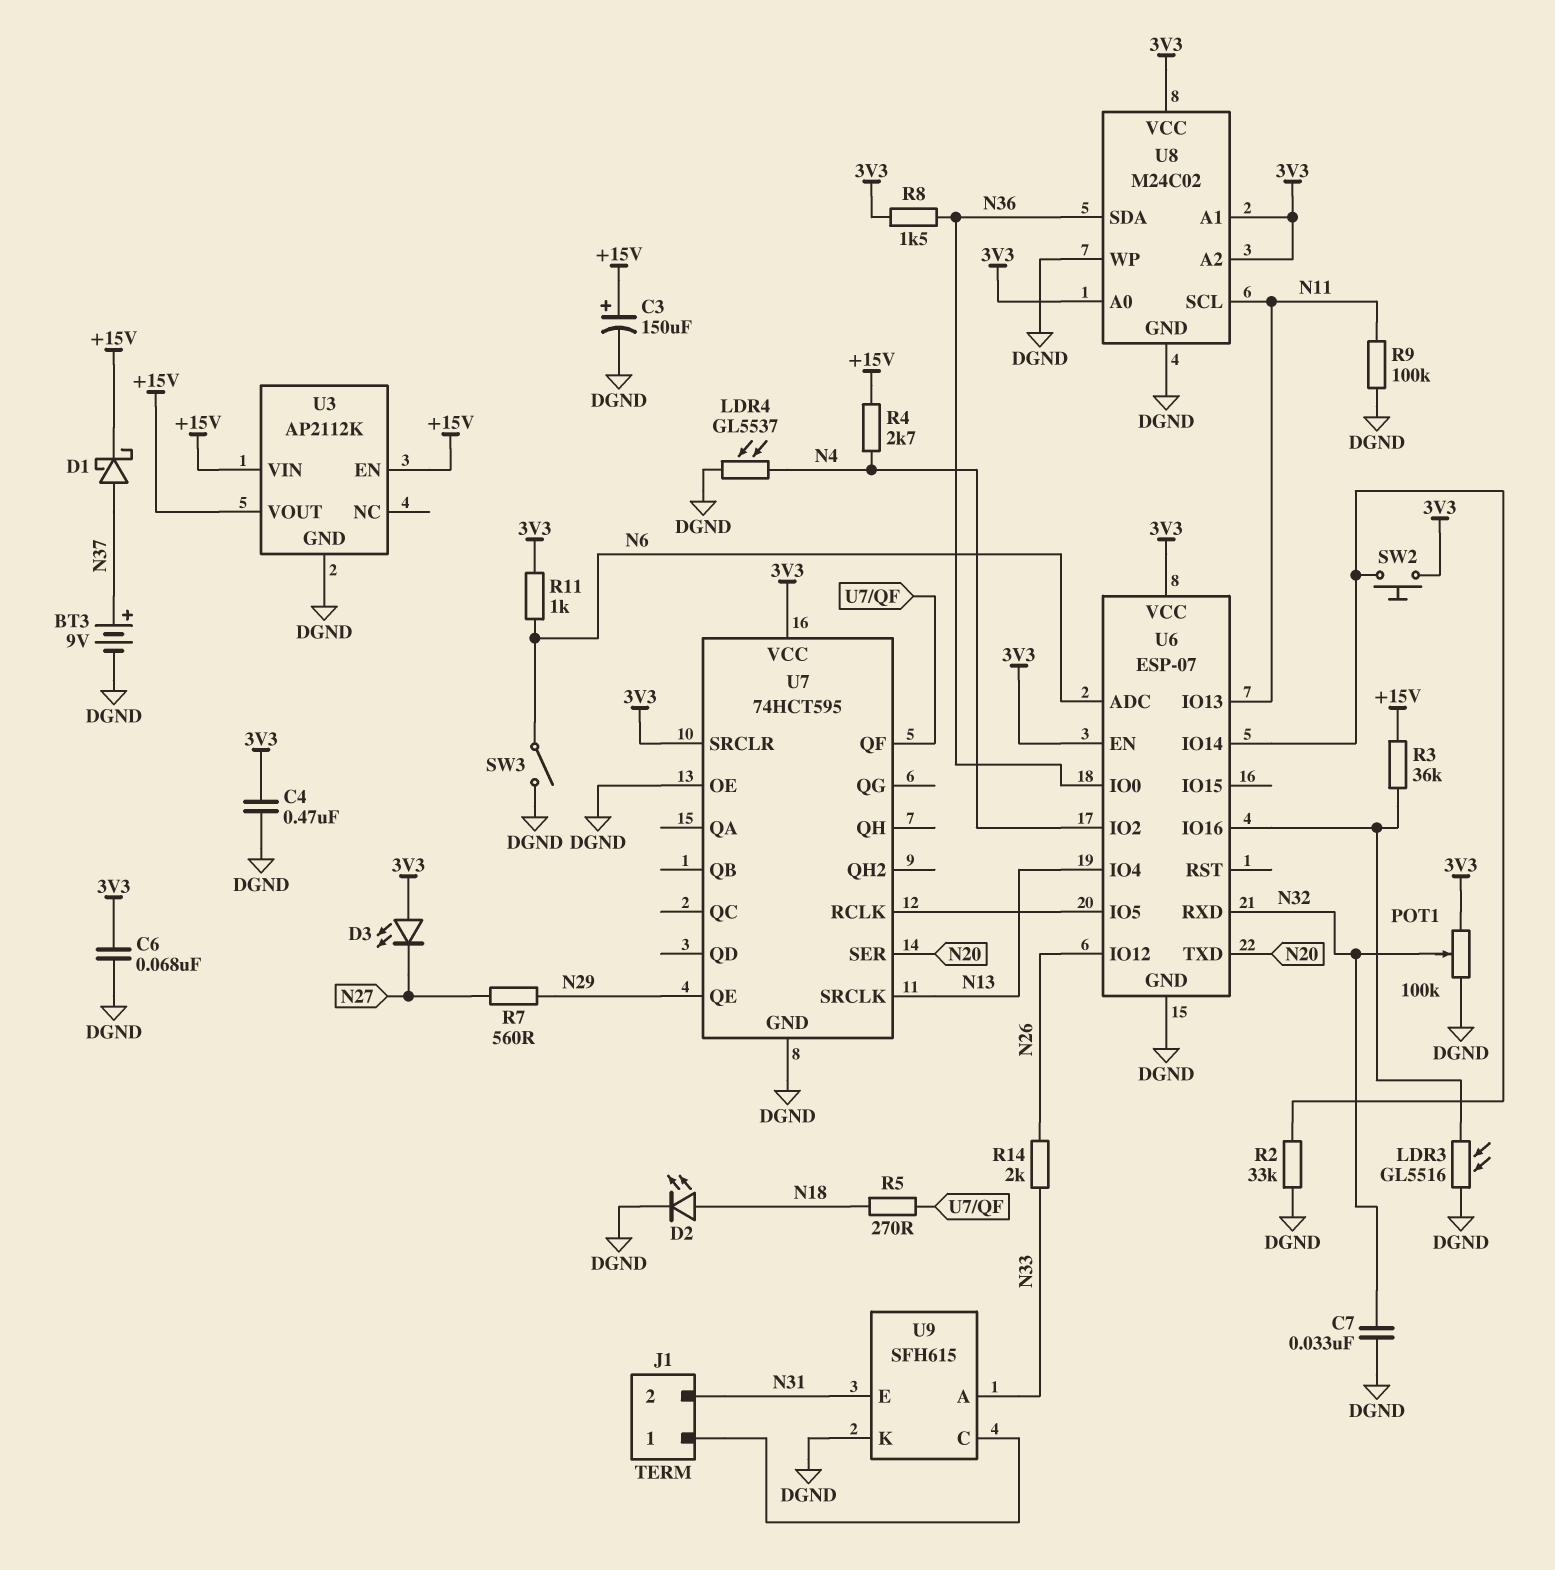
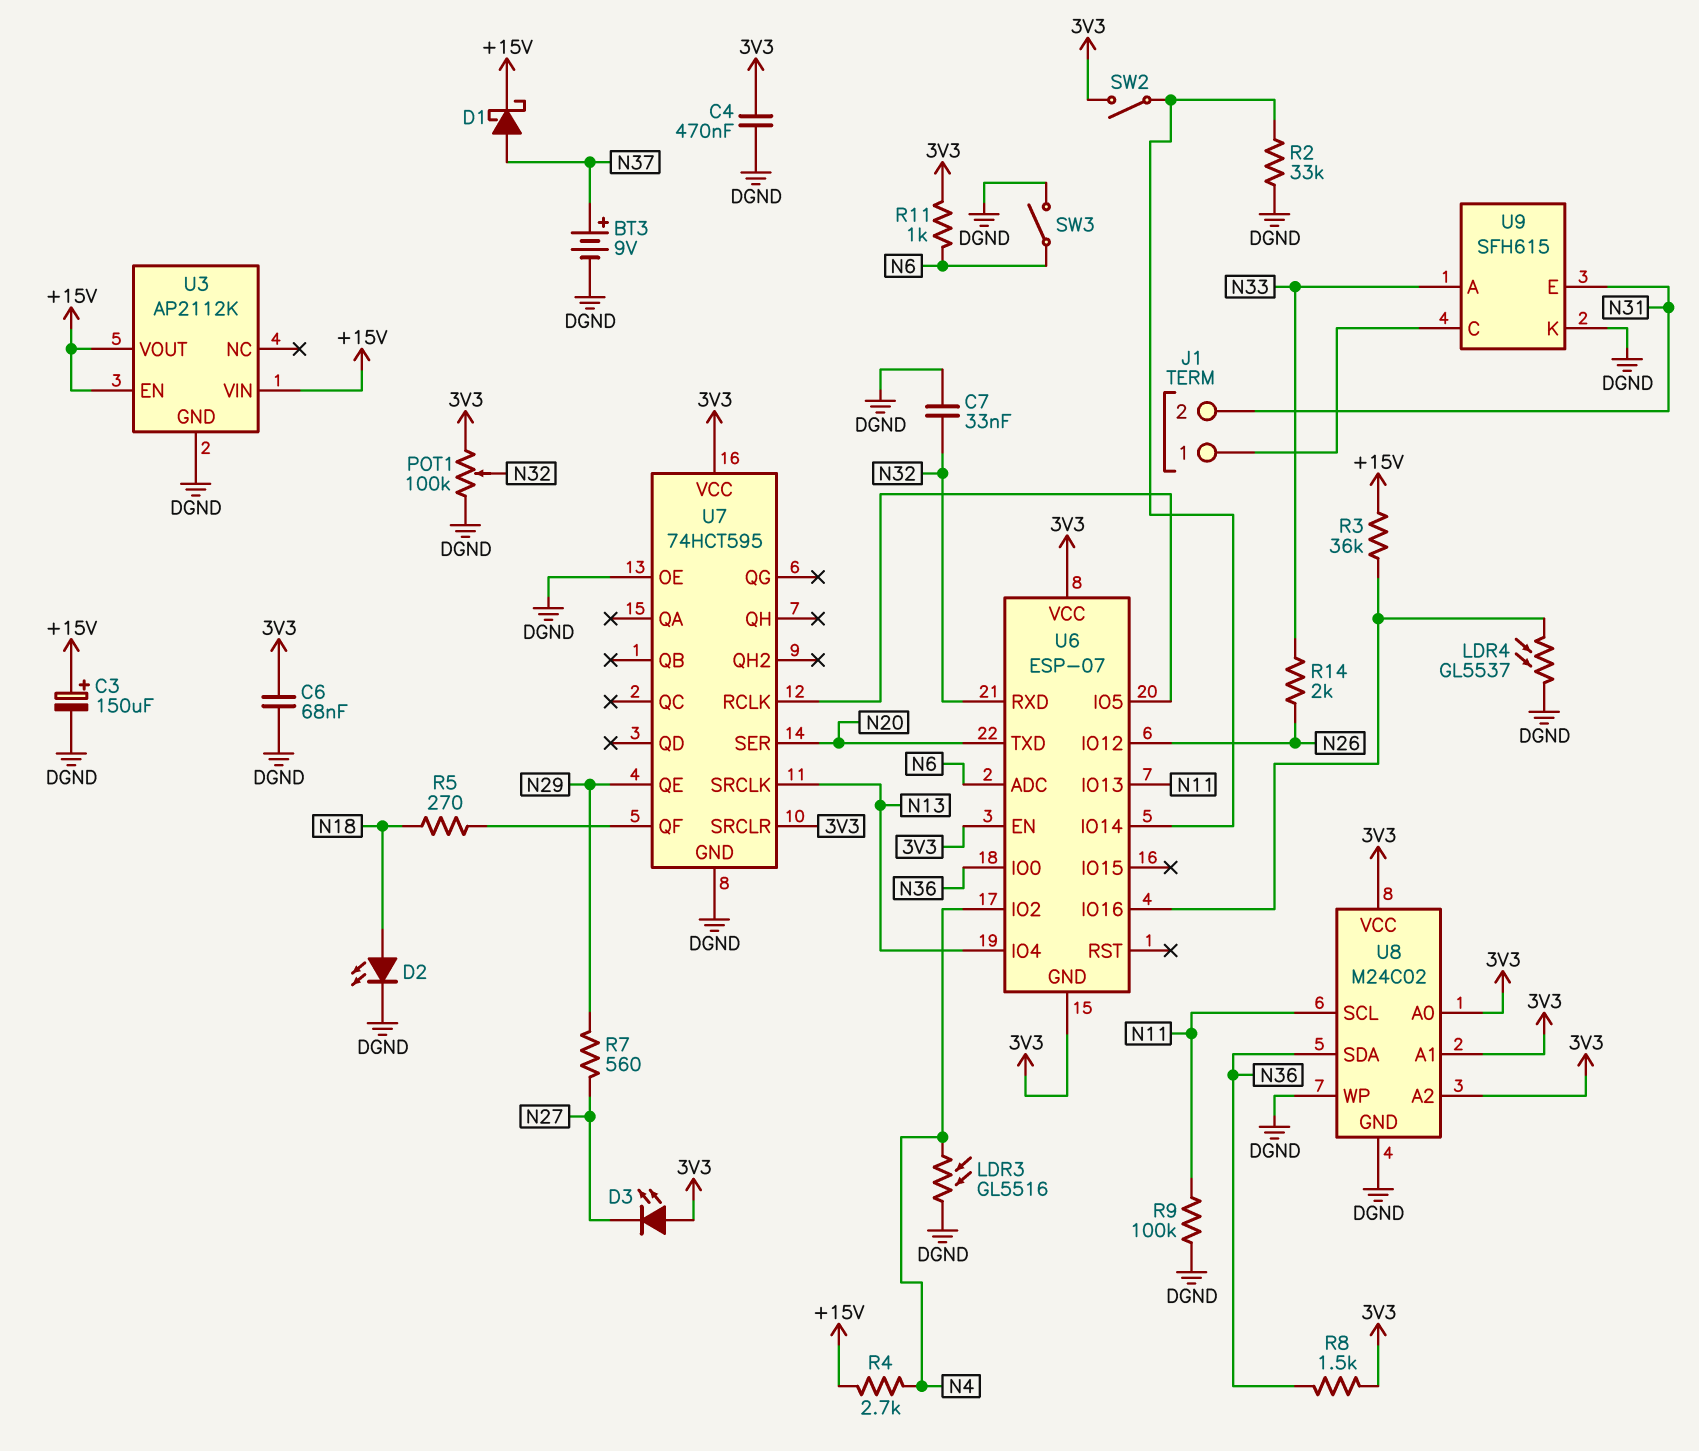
LDR3: GL5516 (DGND, U6/IO16) -> GL5516 (DGND, N4)
LDR4: GL5537 (DGND, N4) -> GL5537 (DGND, U6/IO16)
SW2: button (3V3, U6/IO14) -> switch (3V3, U6/IO14)
U6 pin GND: DGND -> 3V3

